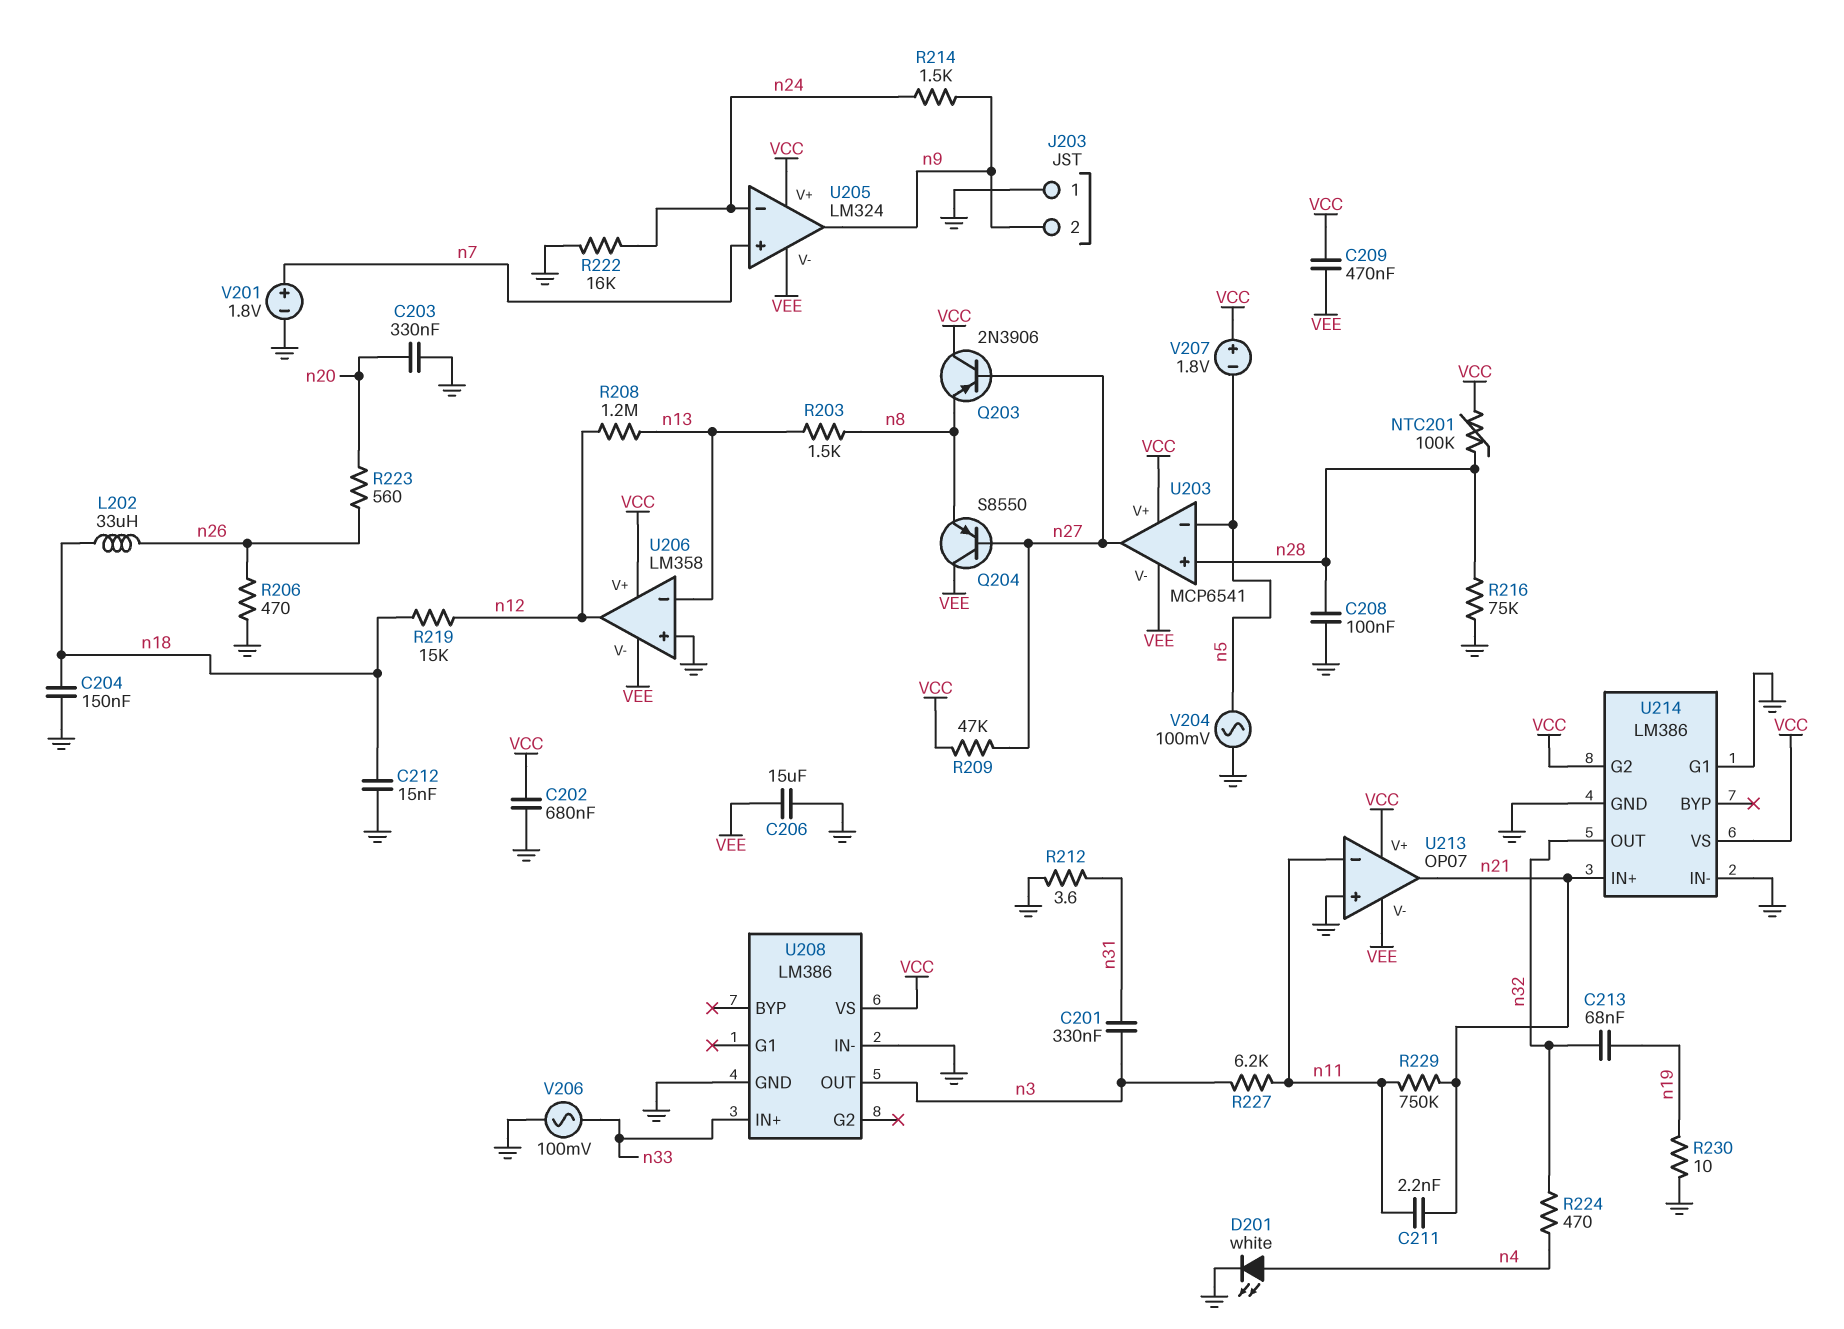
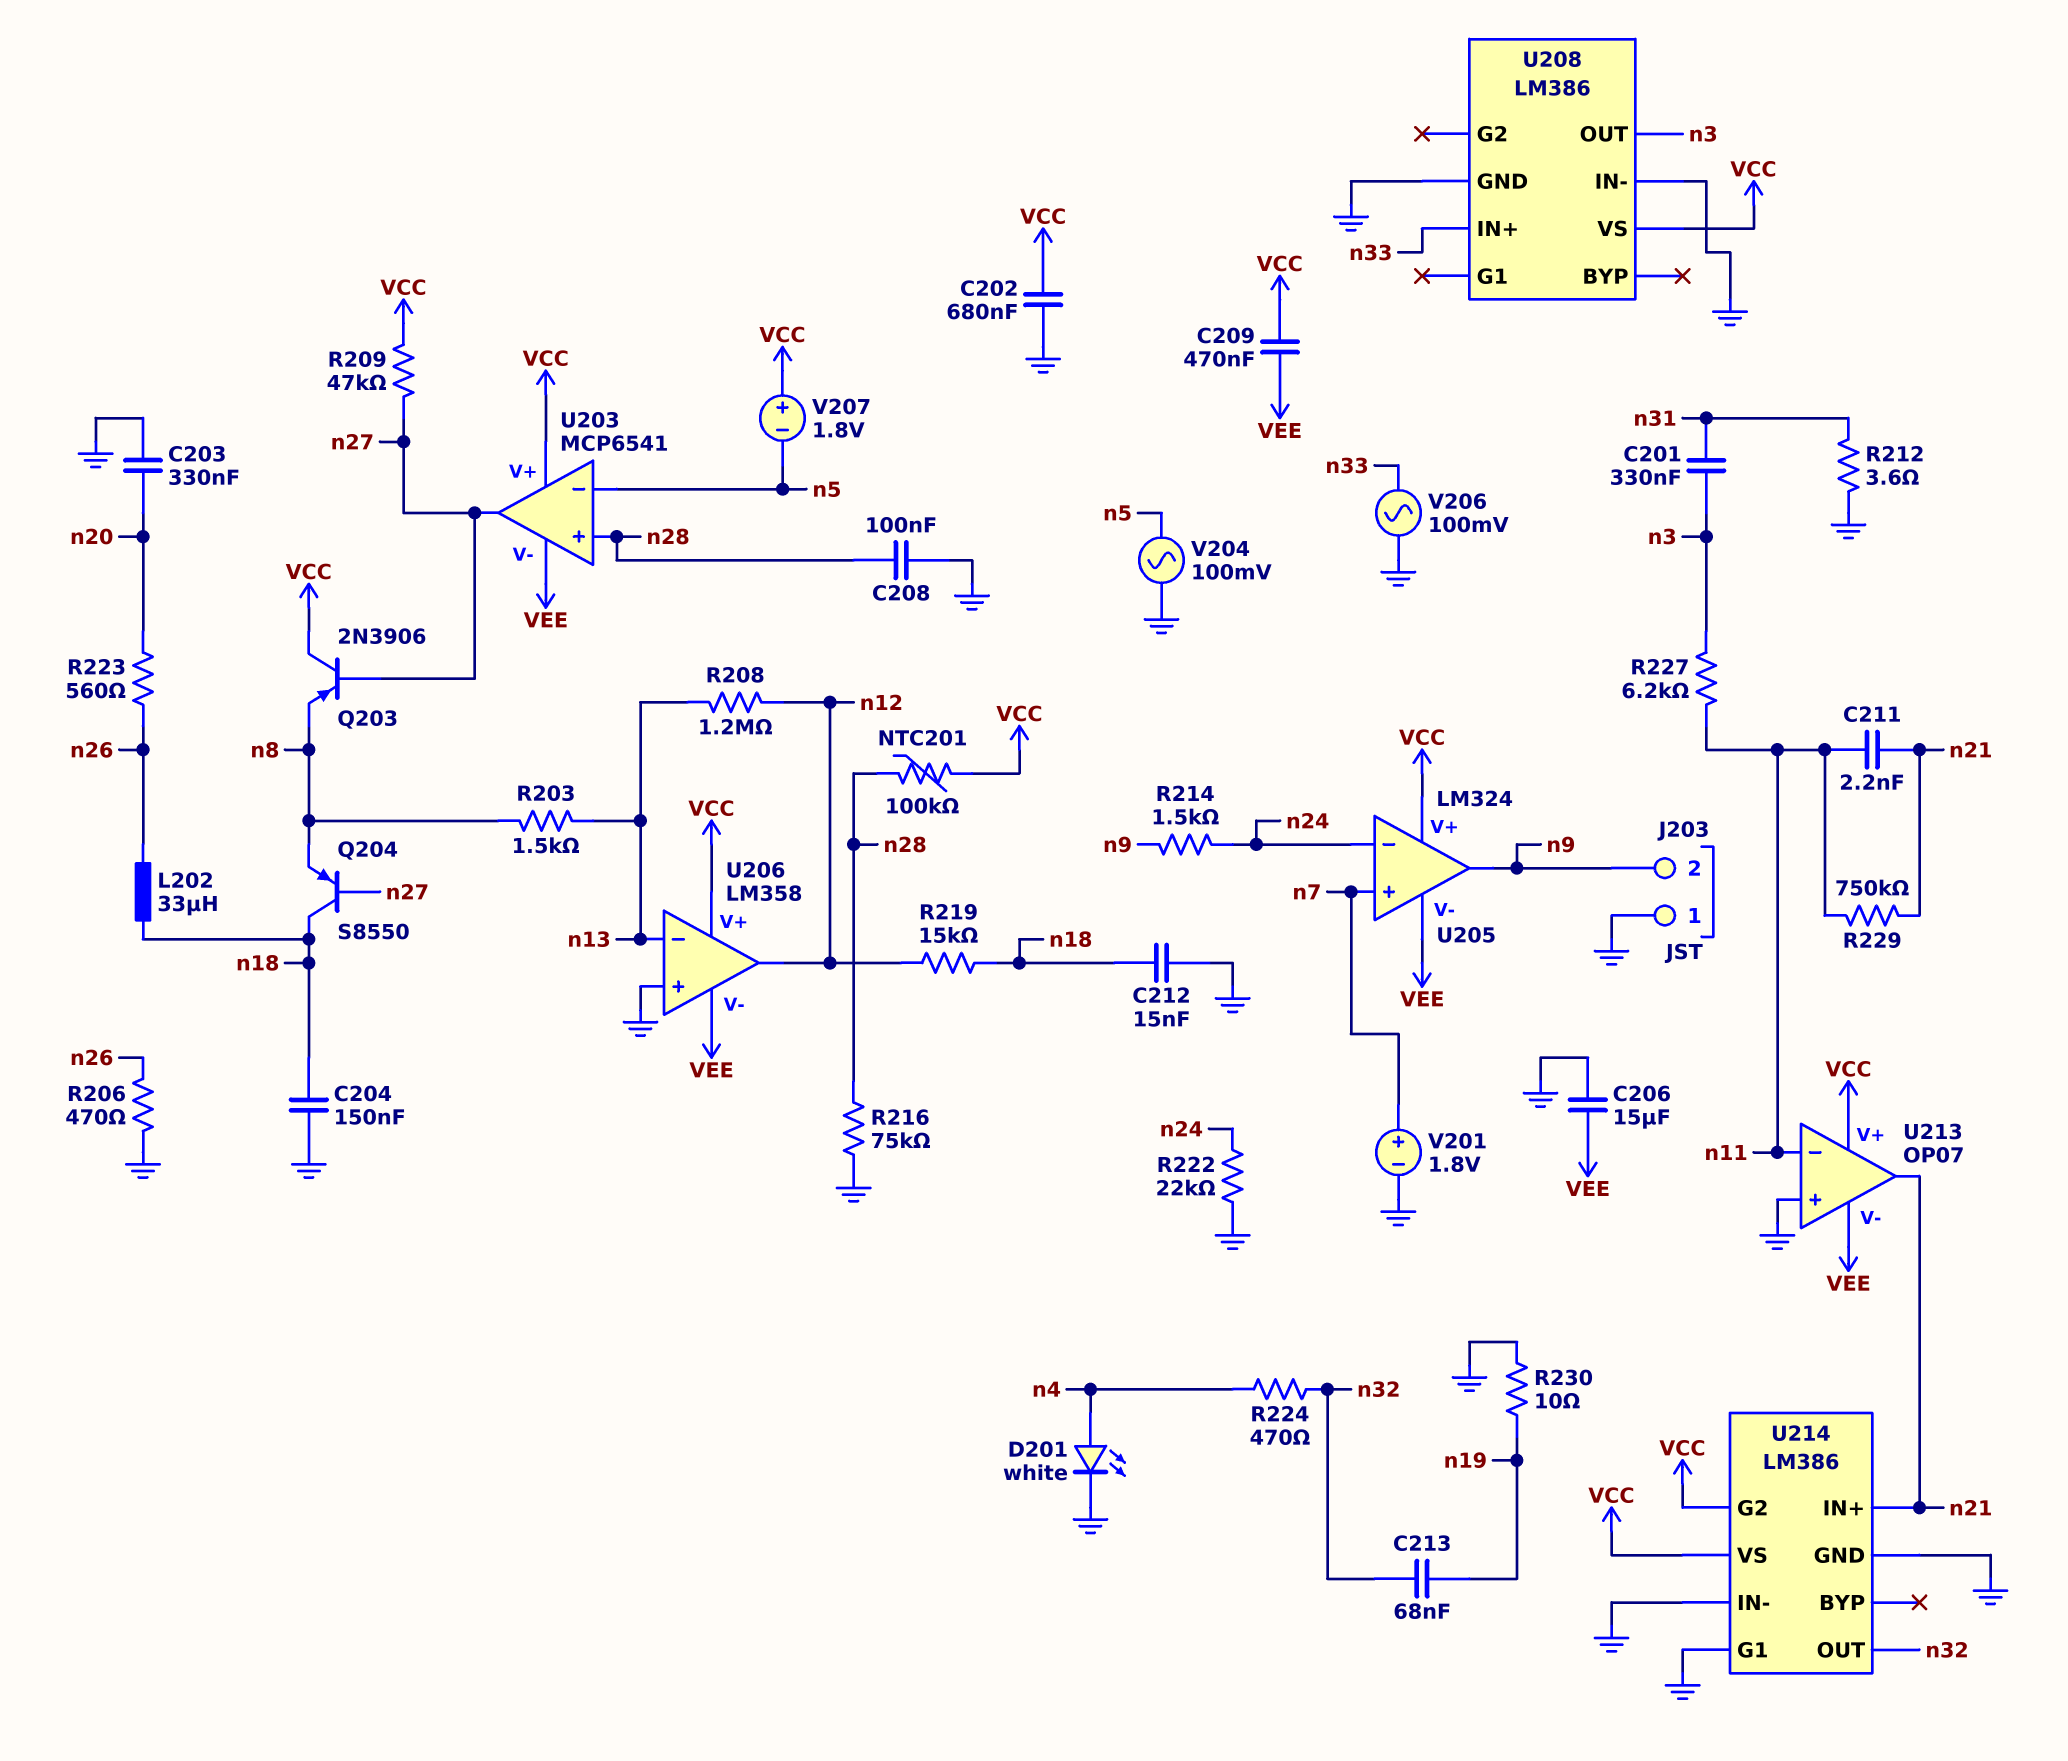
Q204: PNP S8550 (B n27, C VEE, E n8) -> PNP S8550 (B n27, C n18, E n8)
R222: 16k (GND, n24) -> 22k (GND, n24)

